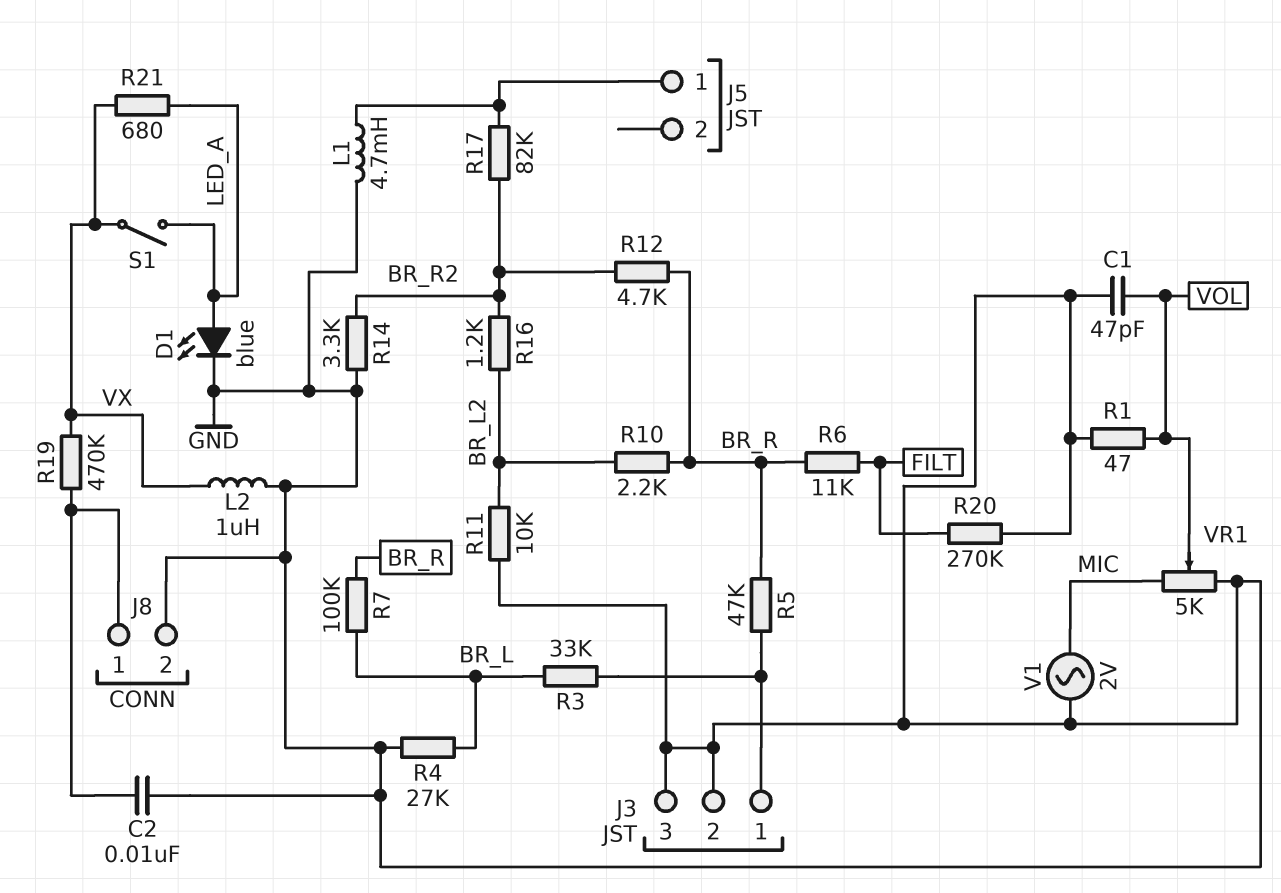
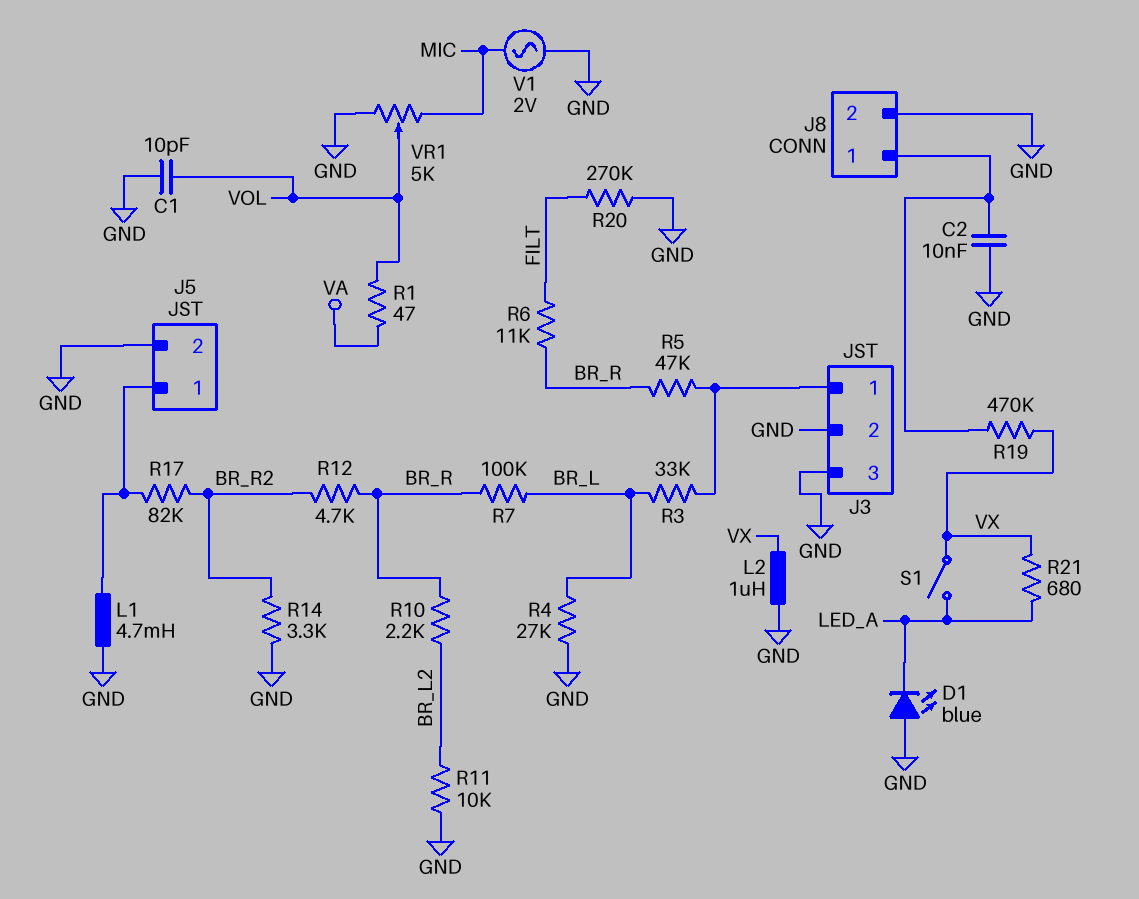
C1: 47pF (GND, VOL) -> 10pF (GND, VOL)
D1: LED blue (A LED_A, K GND) -> LED blue (A GND, K LED_A)
J5 pin 2: none -> GND
R1: 47 (GND, VOL) -> 47 (VA, VOL)
R16: 1.2k (BR_L2, BR_R2) -> none

